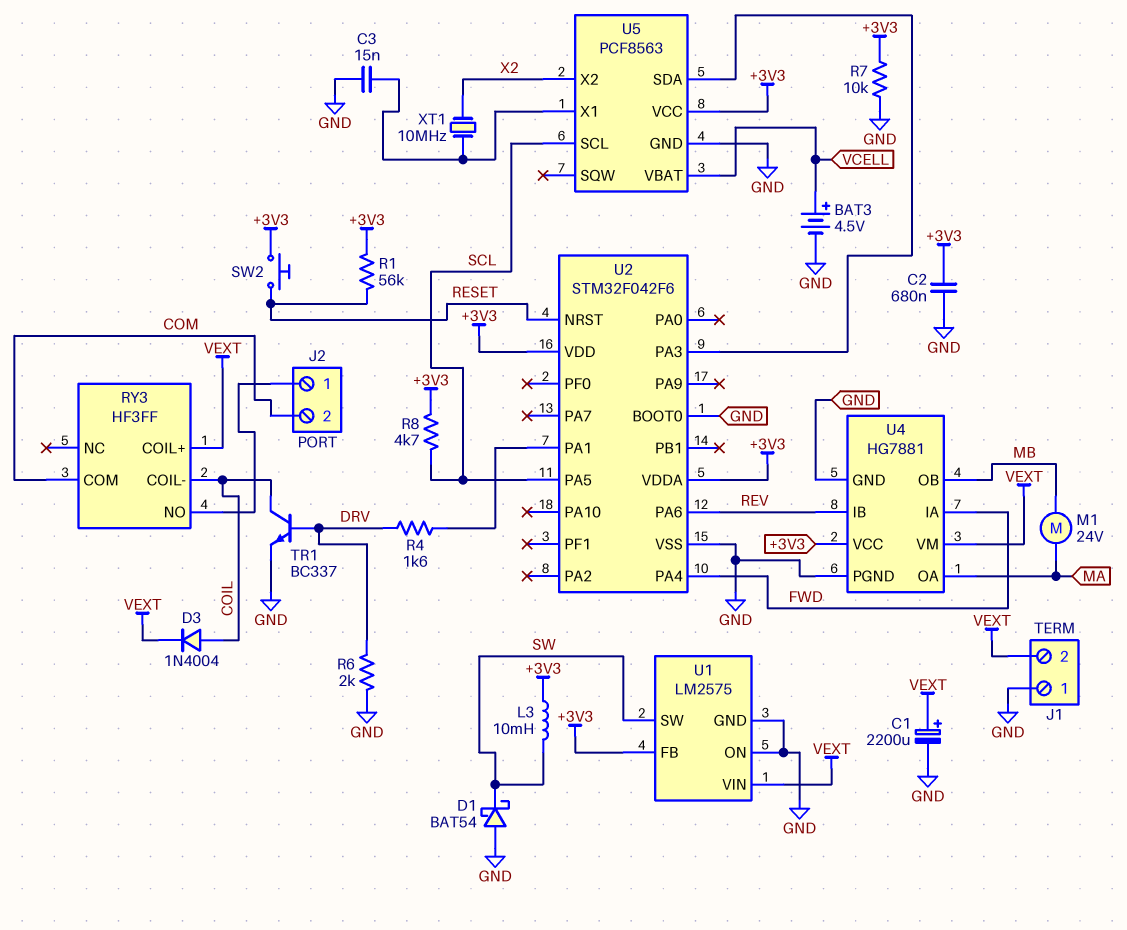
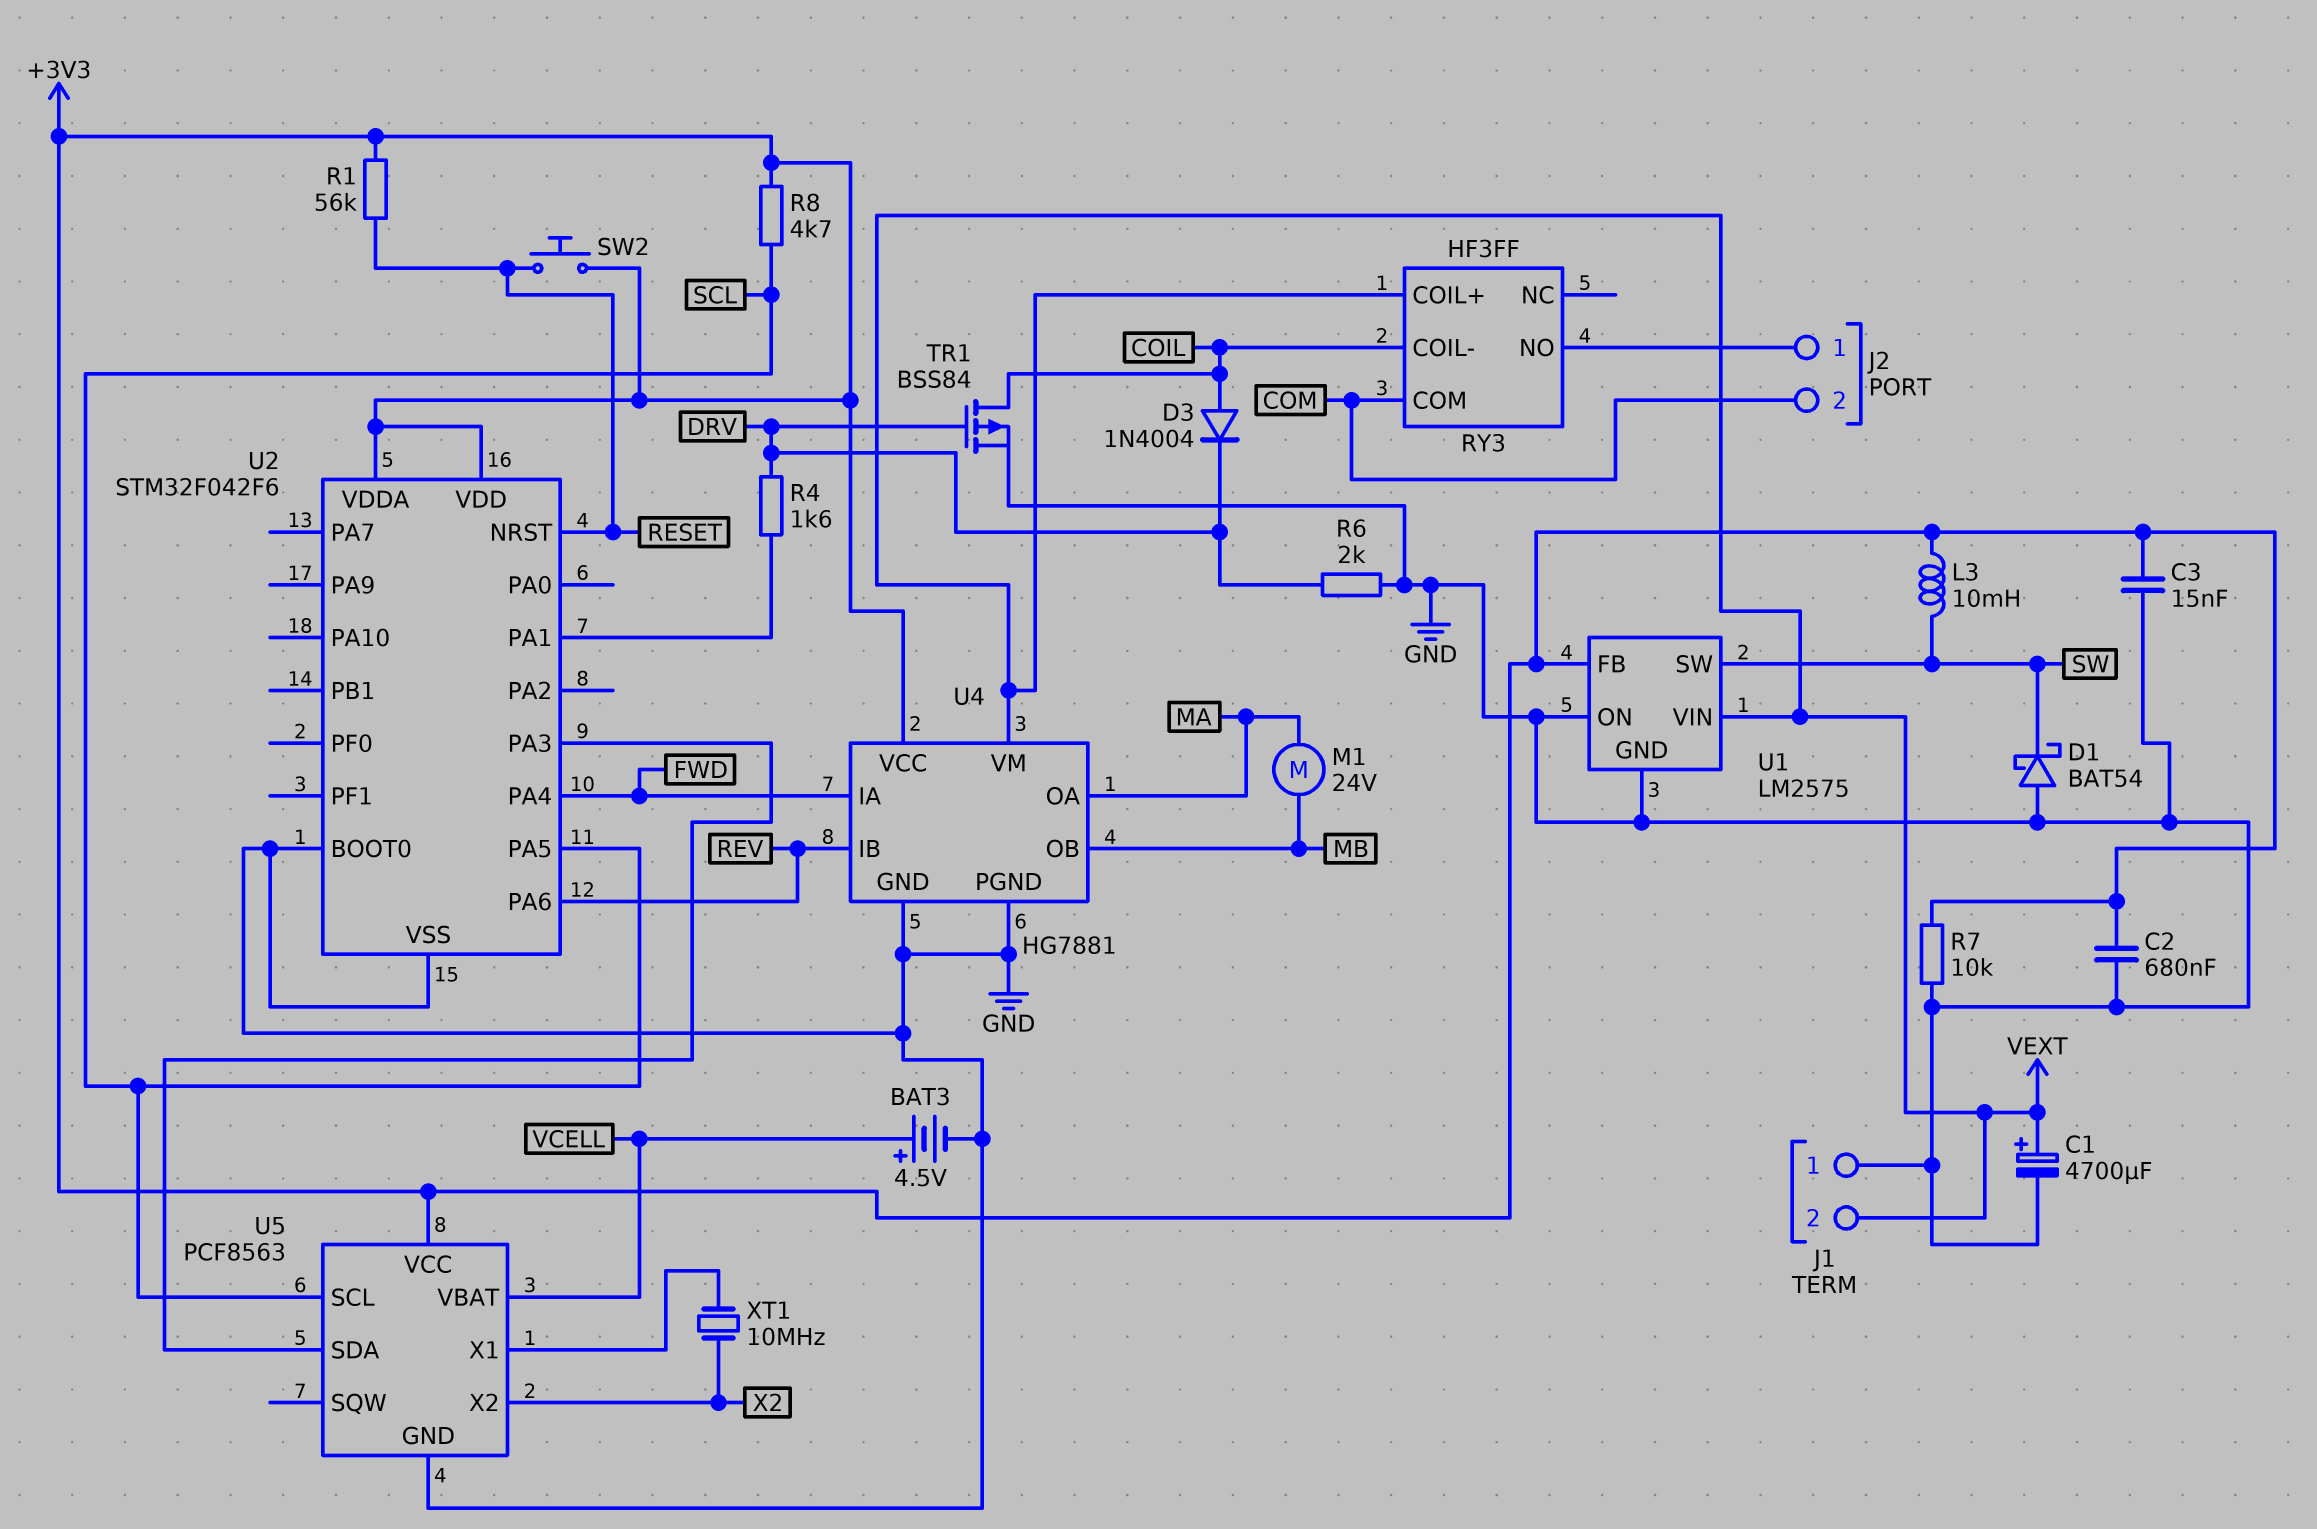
C1: 2200uF (plus VEXT, minus GND) -> 4700uF (plus VEXT, minus GND)
C3: 15nF (GND, U5/X1) -> 15nF (+3V3, GND)
D3: diode 1N4004 (A COIL, K VEXT) -> diode 1N4004 (A COIL, K DRV)
TR1: NPN BC337 (B DRV, C COIL, E GND) -> PMOS BSS84 (G DRV, D COIL, S GND)

